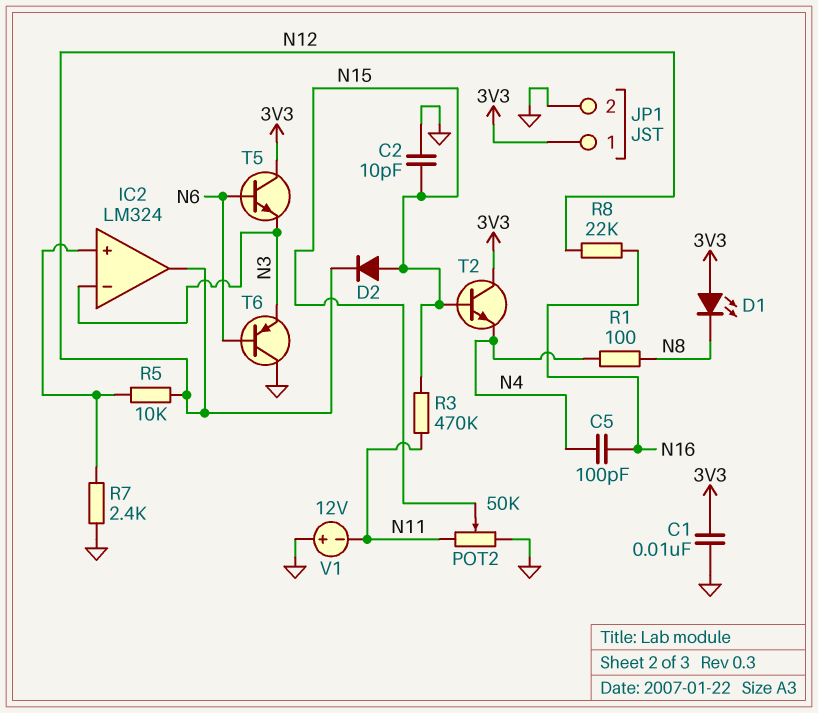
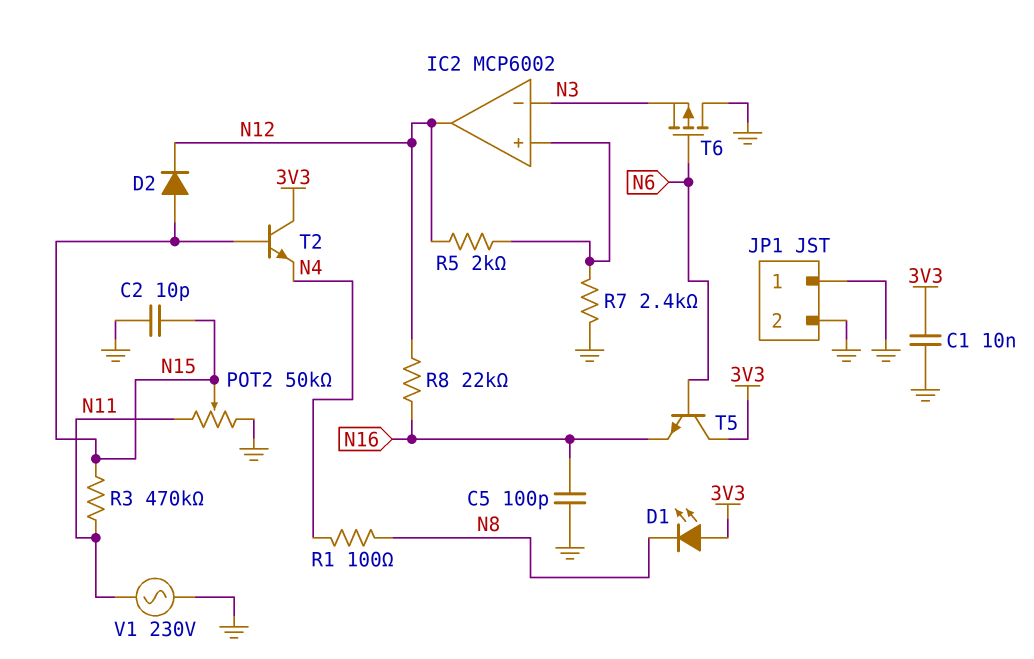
C5: 100pF (N4, N16) -> 100pF (GND, N16)
IC2: LM324 -> MCP6002
JP1 pin 1: 3V3 -> GND
R5: 10k (IC2/in+, N12) -> 2k (IC2/in+, N12)
T5: NPN (B N6, C 3V3, E N3) -> NPN (B N6, C 3V3, E N16)
T6: PNP (B N6, C GND, E N3) -> PMOS (G N6, D GND, S N3)
V1: 12V (plus GND, minus N11) -> AC 230V (GND, N11)

